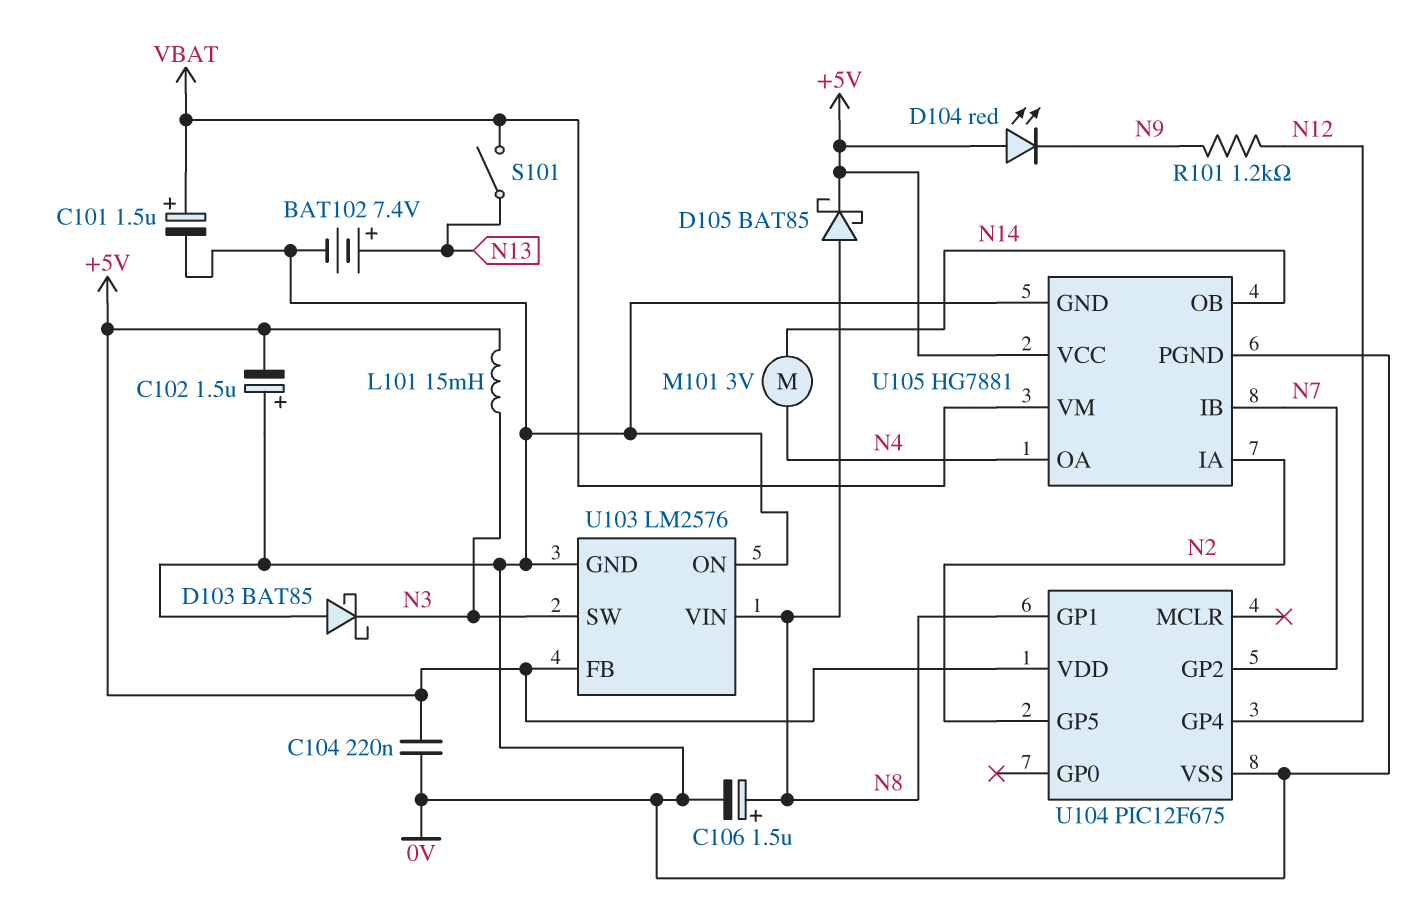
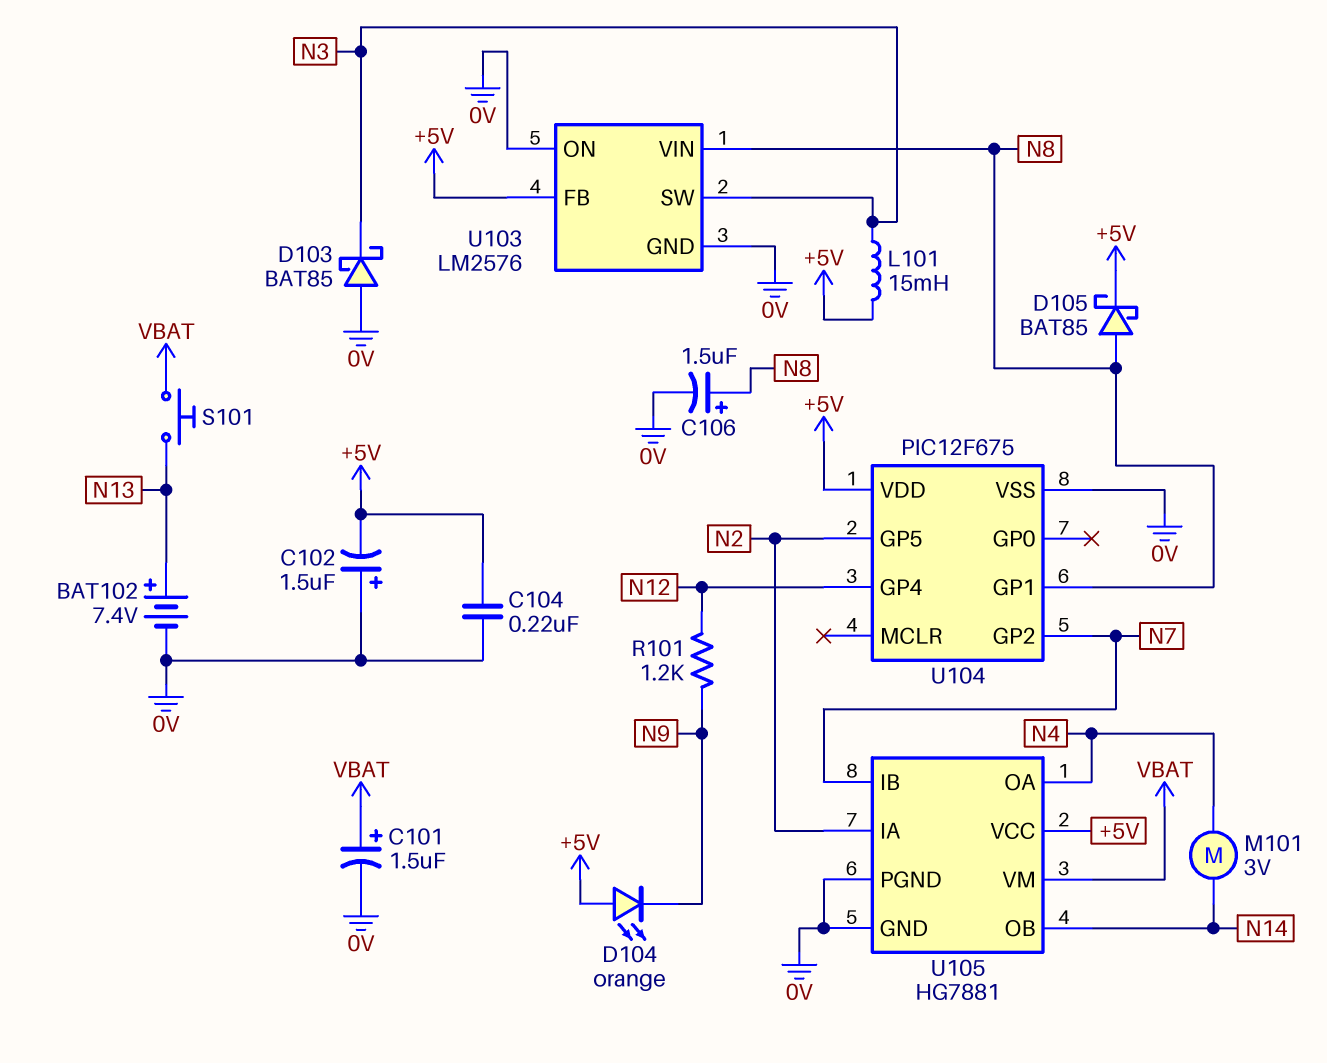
D104: LED red (A +5V, K N9) -> LED orange (A +5V, K N9)
S101: switch (N13, VBAT) -> button (N13, VBAT)

